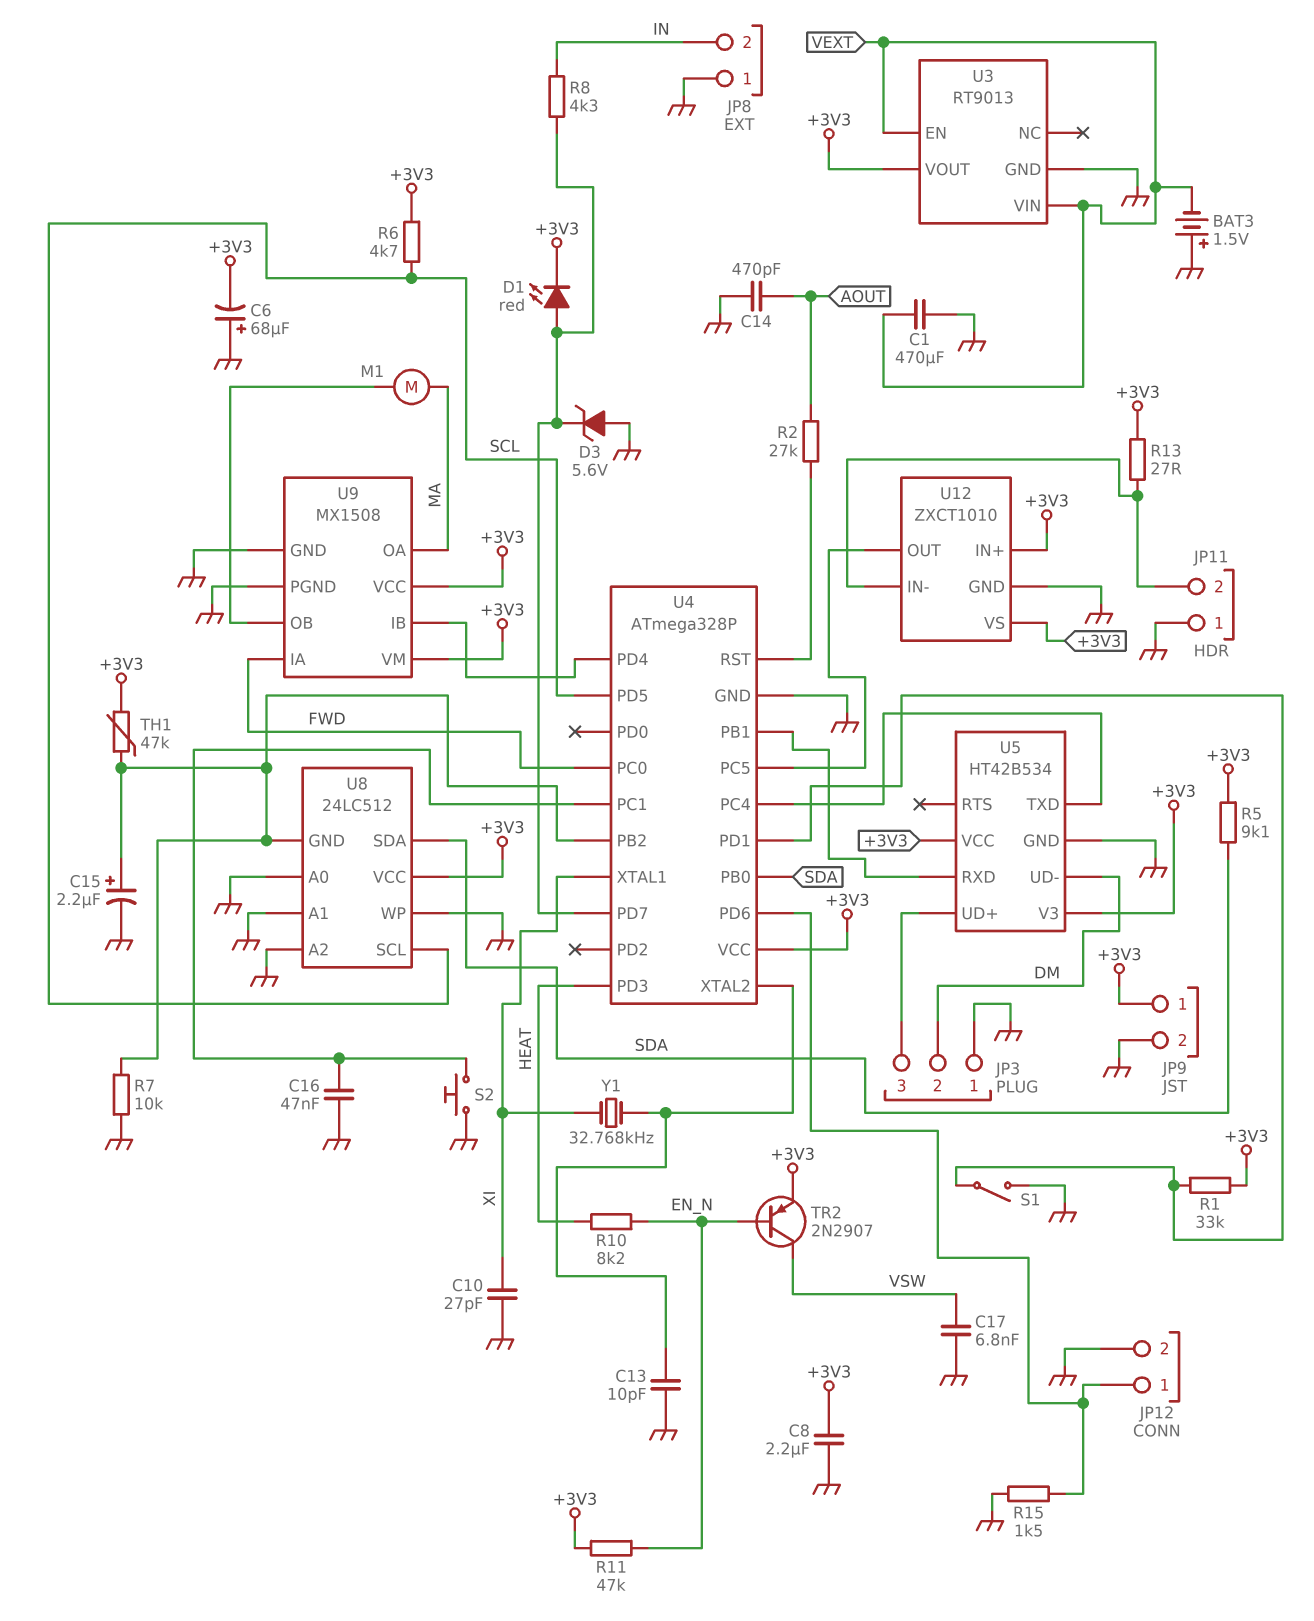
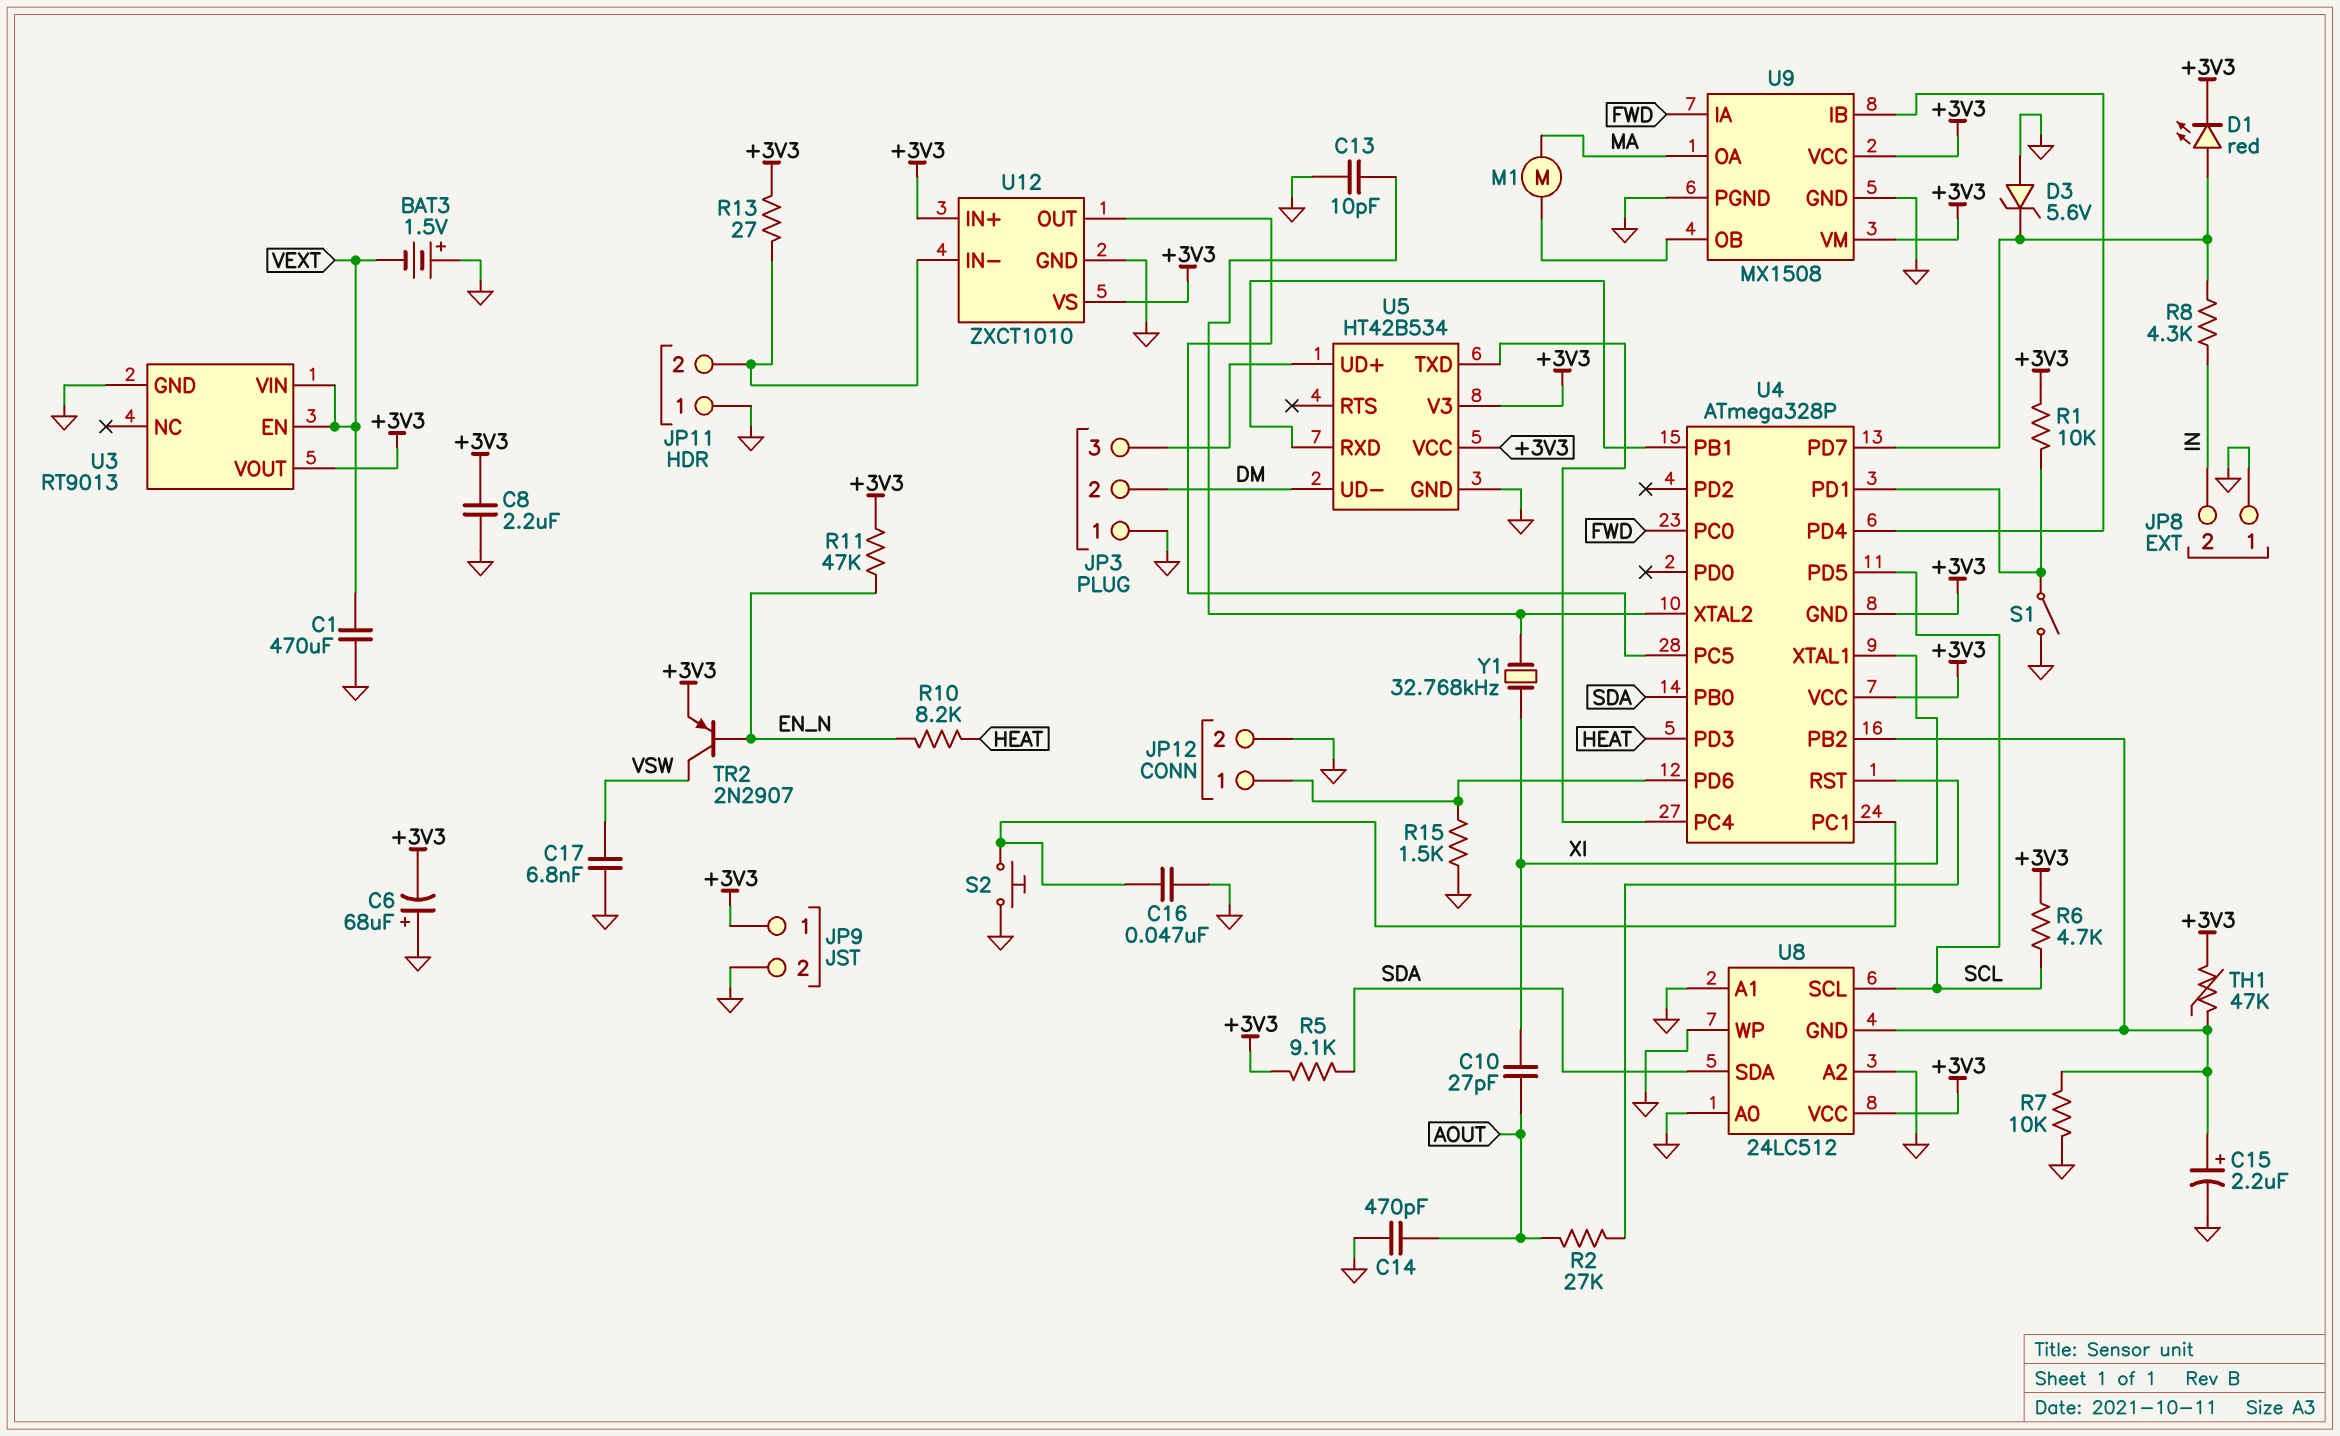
C10: 27pF (GND, XI) -> 27pF (AOUT, XI)
R1: 33k (+3V3, U4/PD1) -> 10k (+3V3, U4/PD1)
U4 pin GND: GND -> +3V3

